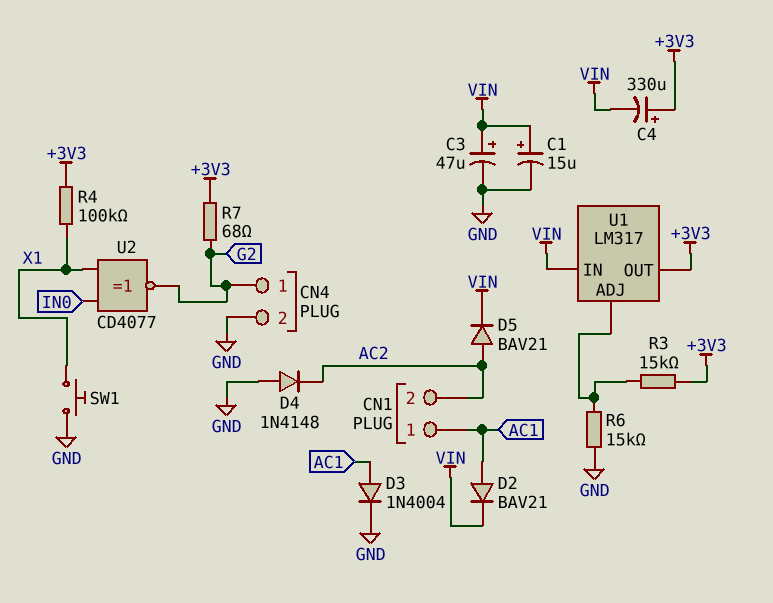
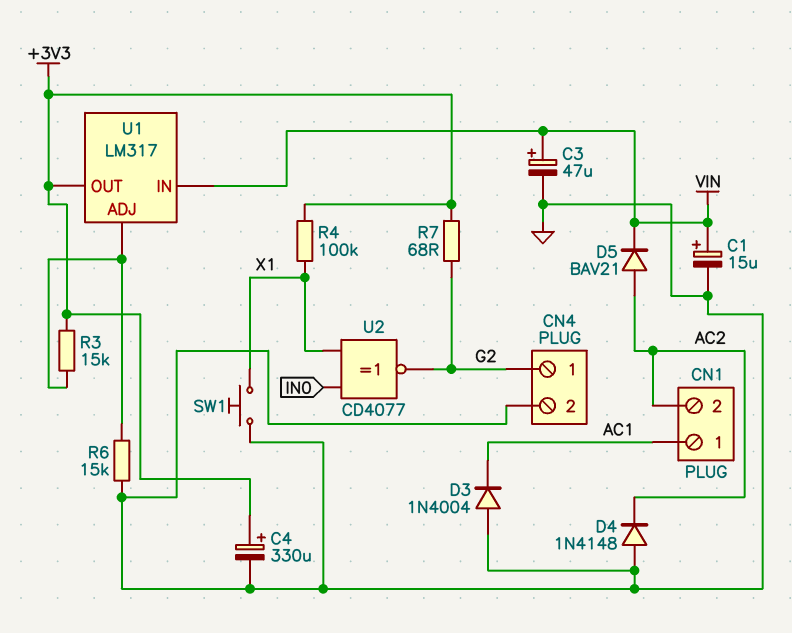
C4: 330uF (plus +3V3, minus VIN) -> 330uF (plus +3V3, minus GND)
D2: diode BAV21 (A AC1, K VIN) -> none
D3: diode 1N4004 (A AC1, K GND) -> diode 1N4004 (A GND, K AC1)

